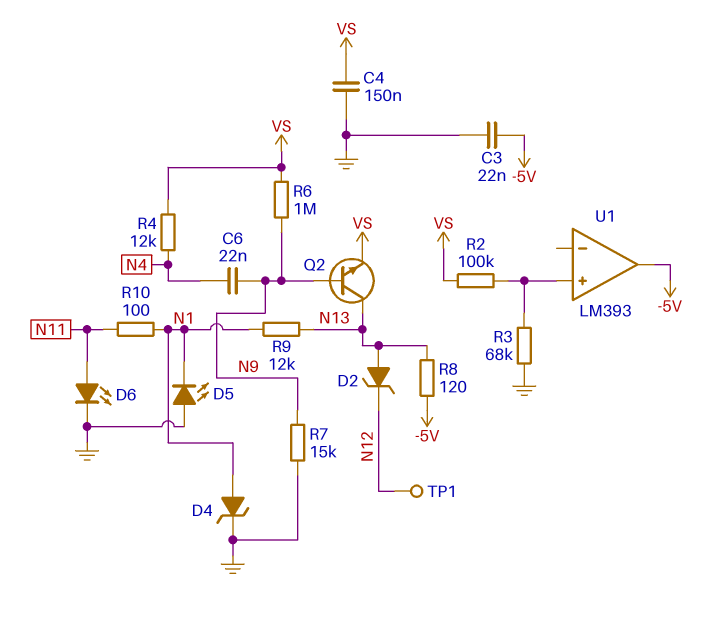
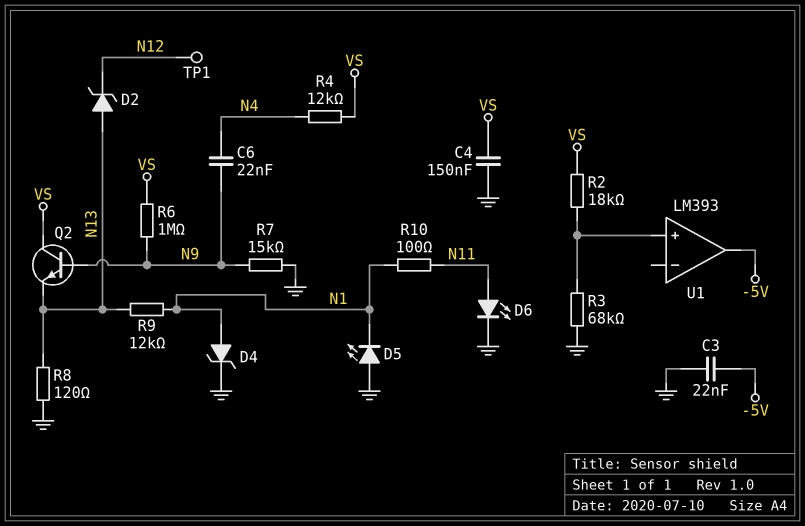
Q2: NPN (B N9, C N13, E VS) -> NPN (B N9, C VS, E N13)
R2: 100k (U1/in+, VS) -> 18k (U1/in+, VS)
R8: 120 (-5V, N13) -> 120 (GND, N13)

